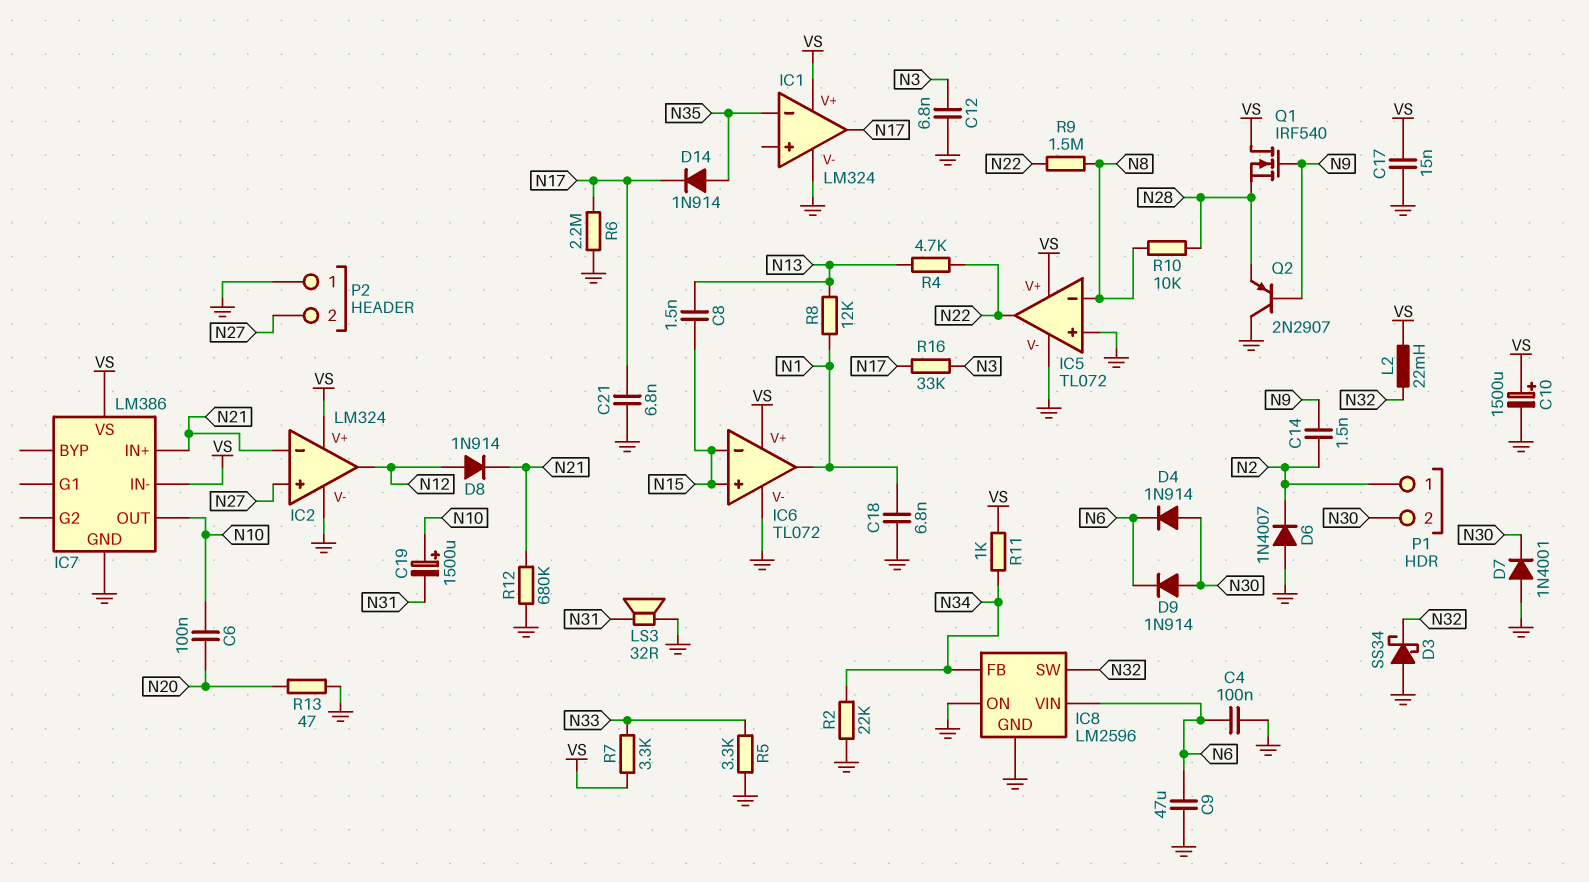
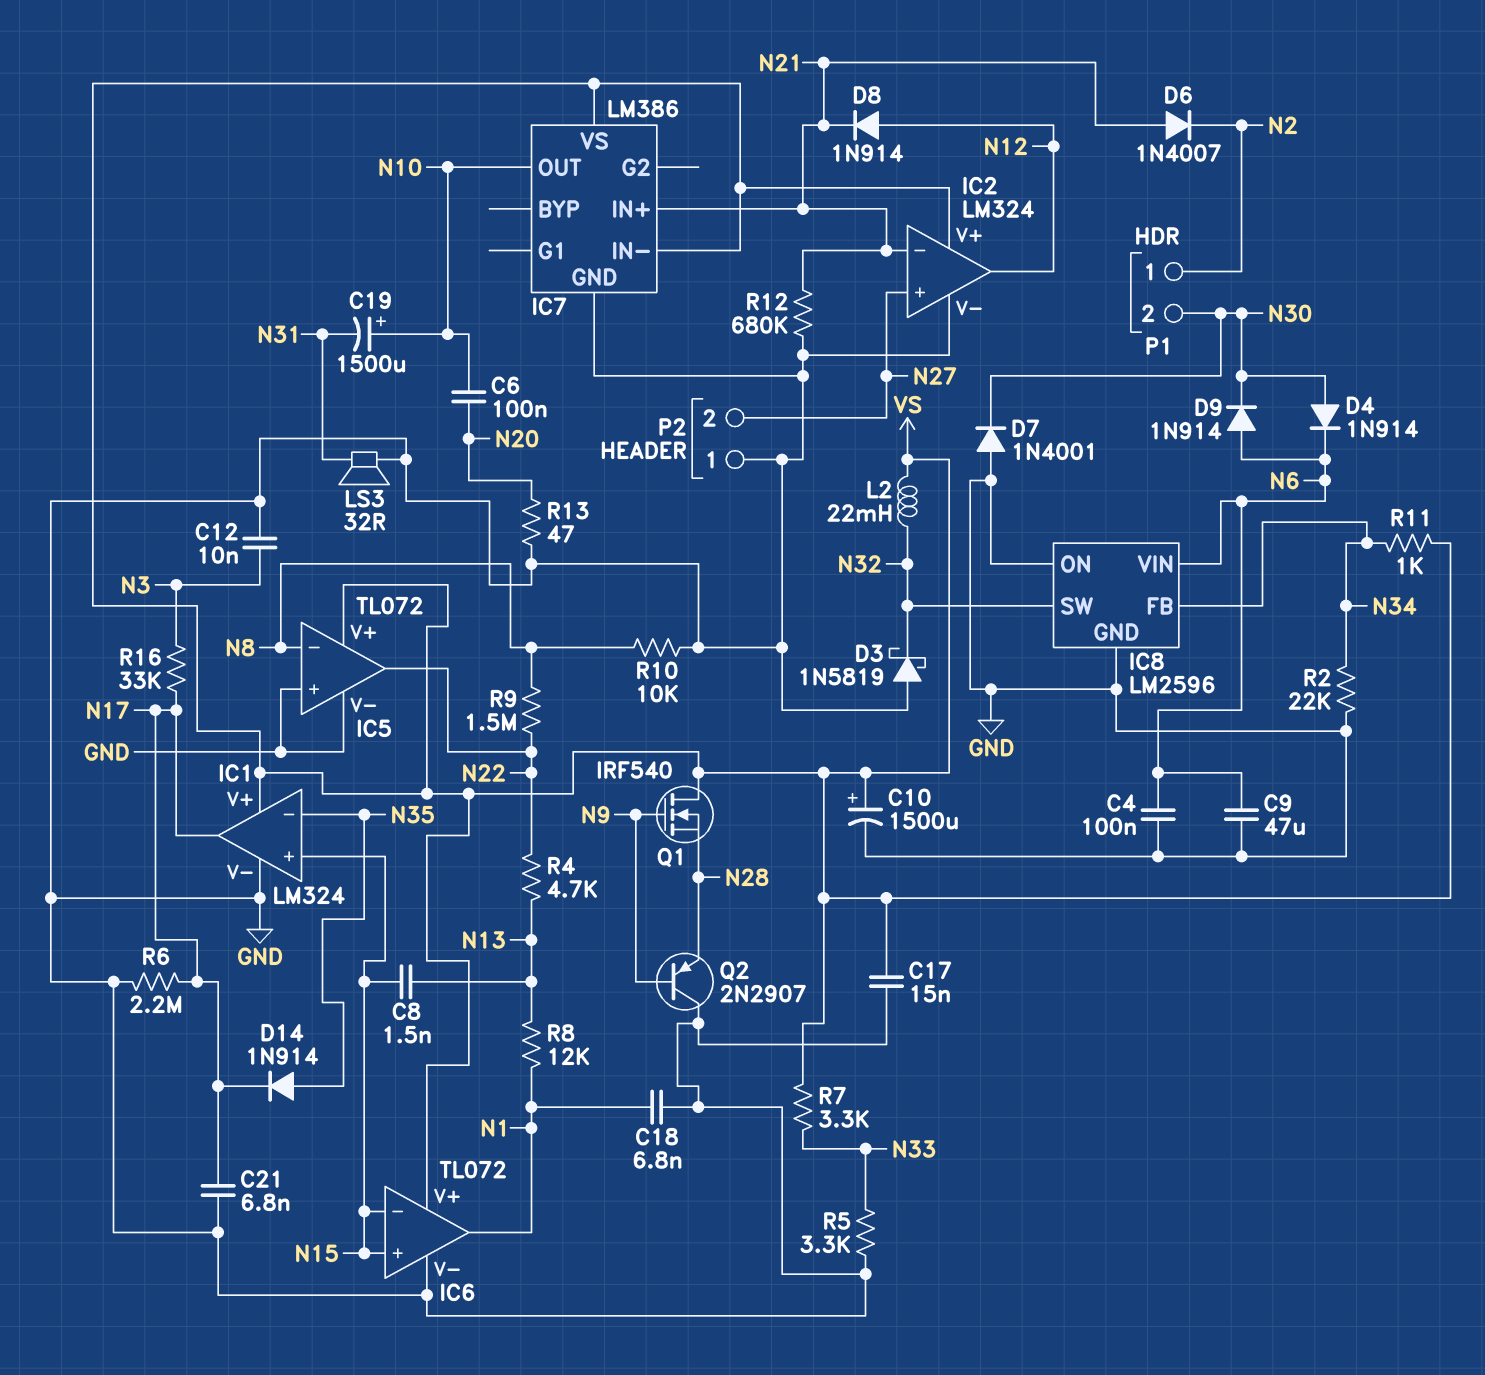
C12: 6.8nF (GND, N3) -> 10nF (GND, N3)
C14: 1.5nF (N2, N9) -> none
D3: schottky SS34 (A GND, K N32) -> schottky 1N5819 (A GND, K N32)
D6: diode 1N4007 (A GND, K N2) -> diode 1N4007 (A N21, K N2)
D9: diode 1N914 (A N30, K N6) -> diode 1N914 (A N6, K N30)
IC1 pin in+: none -> N15
R10: 10k (N8, N28) -> 10k (GND, N8)

